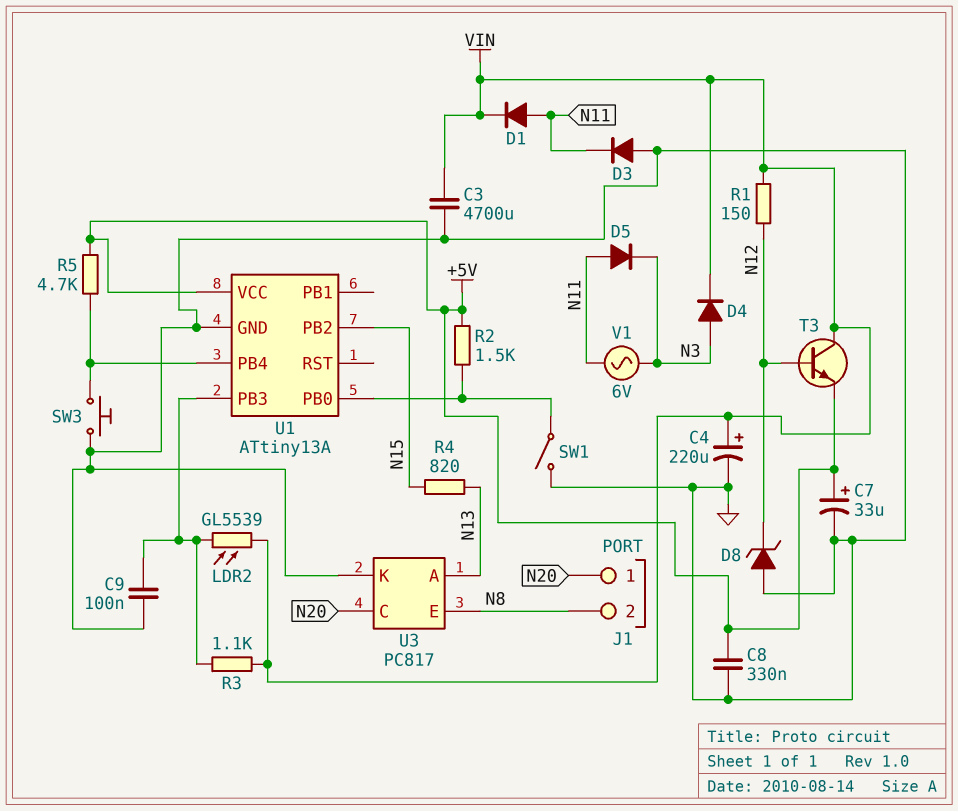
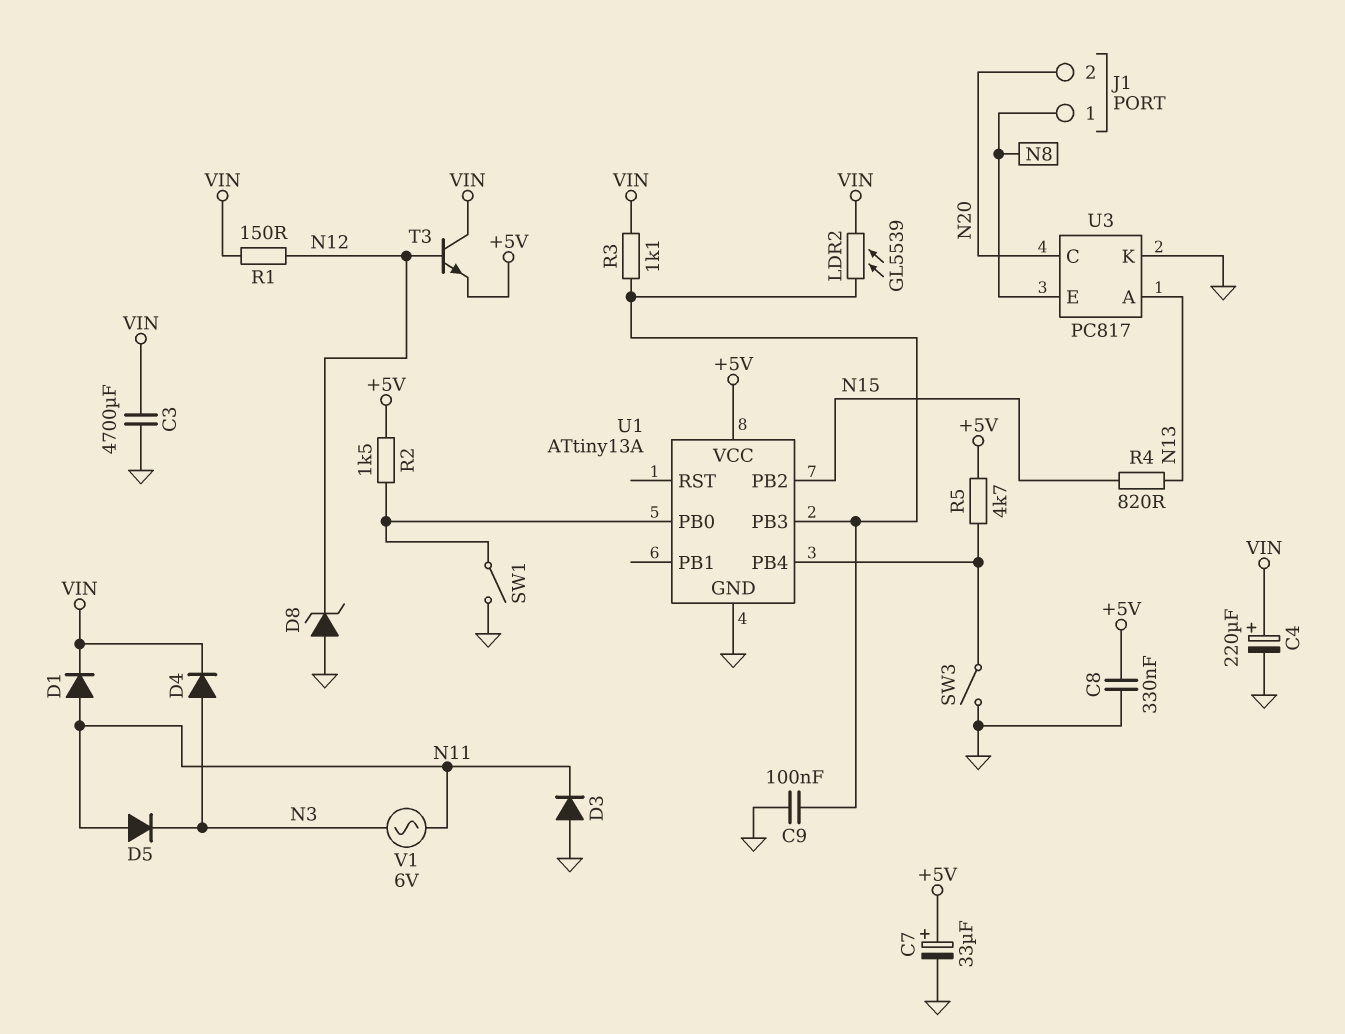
J1 pin 1: N20 -> N8
J1 pin 2: N8 -> N20
SW3: button (GND, U1/PB4) -> switch (GND, U1/PB4)

